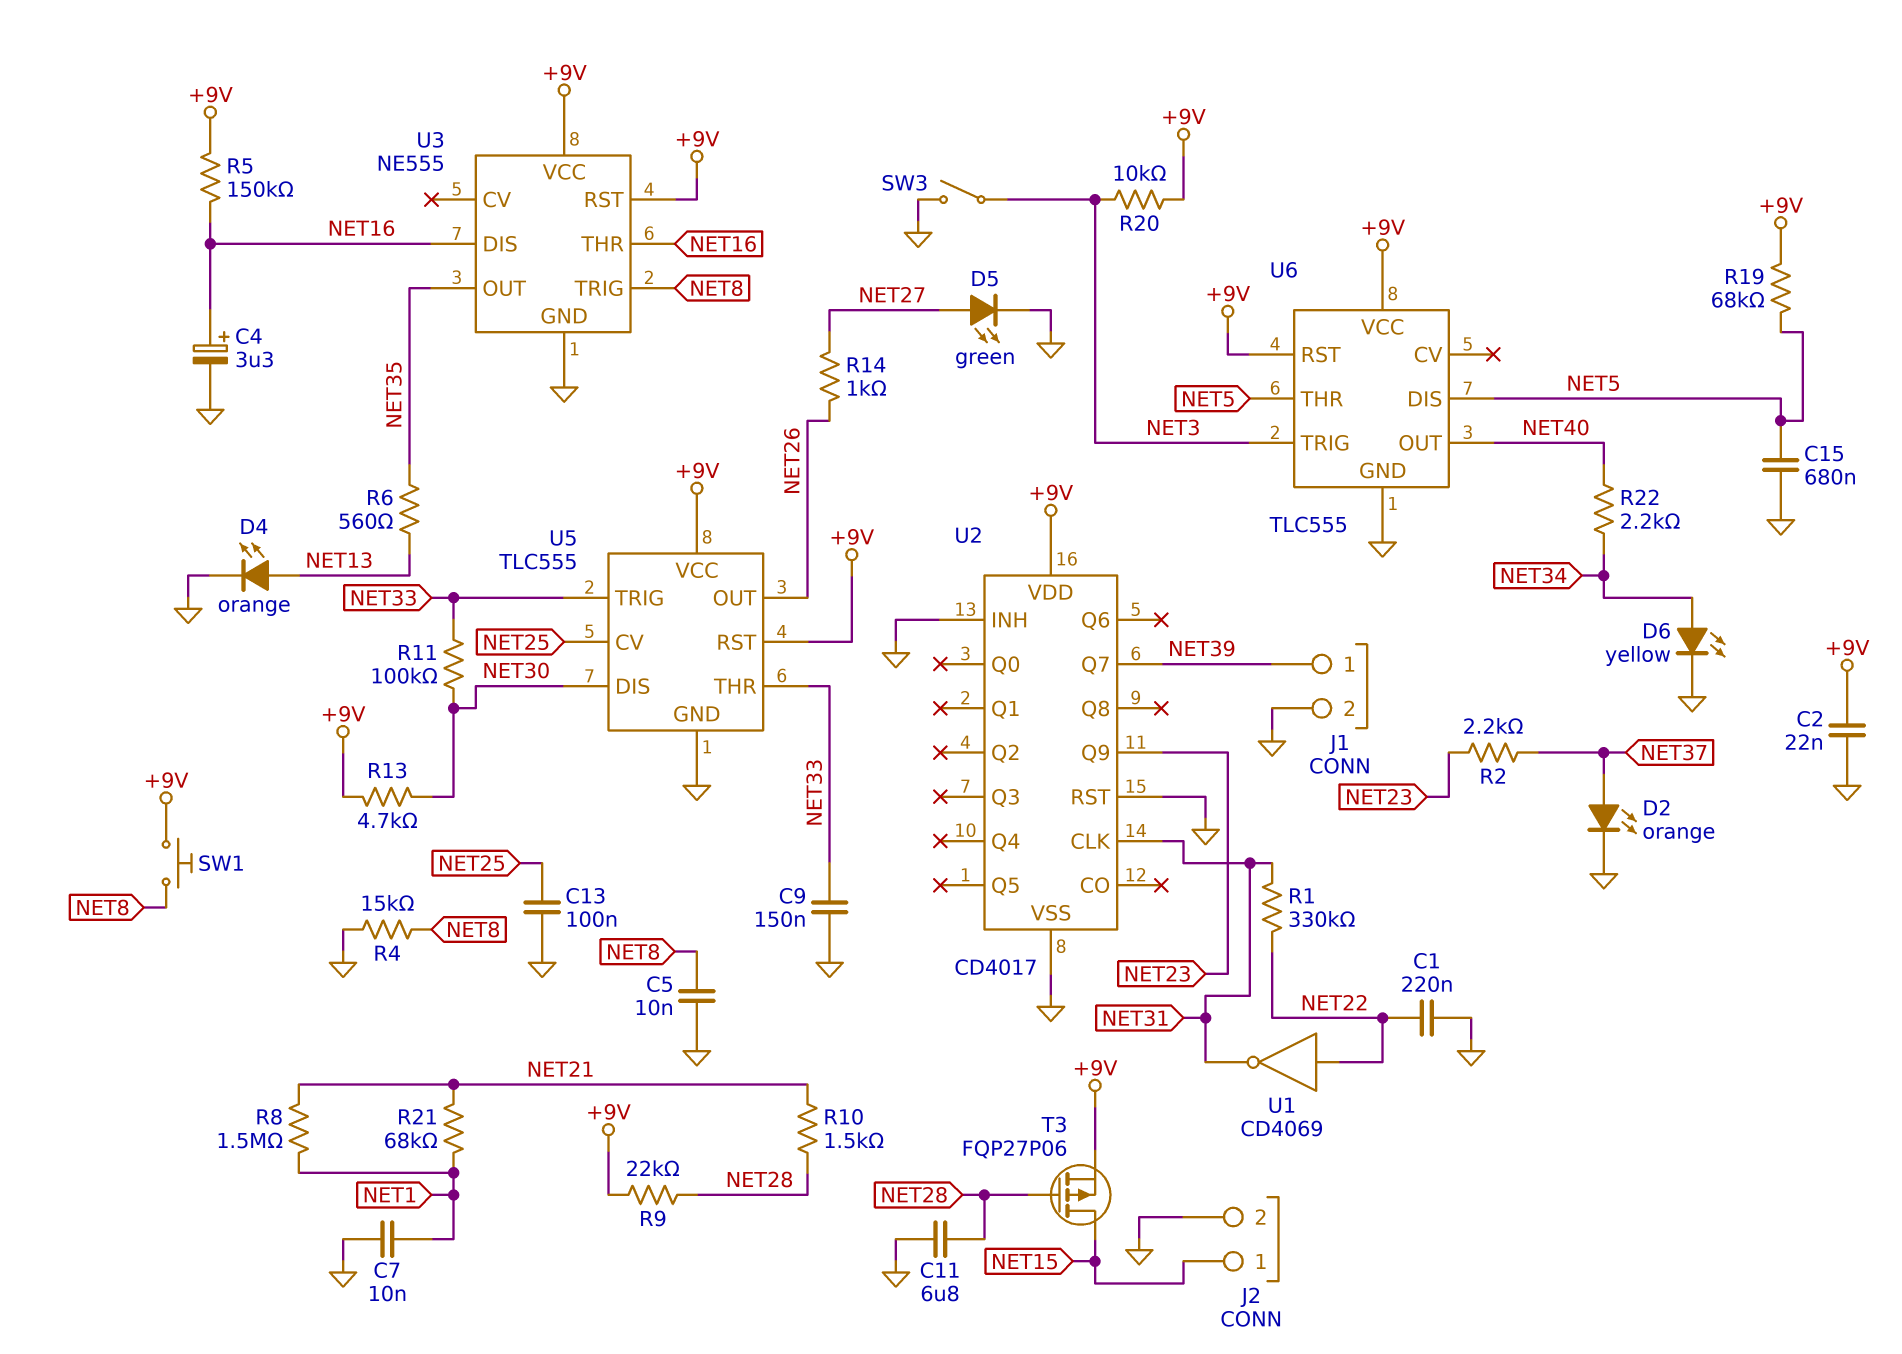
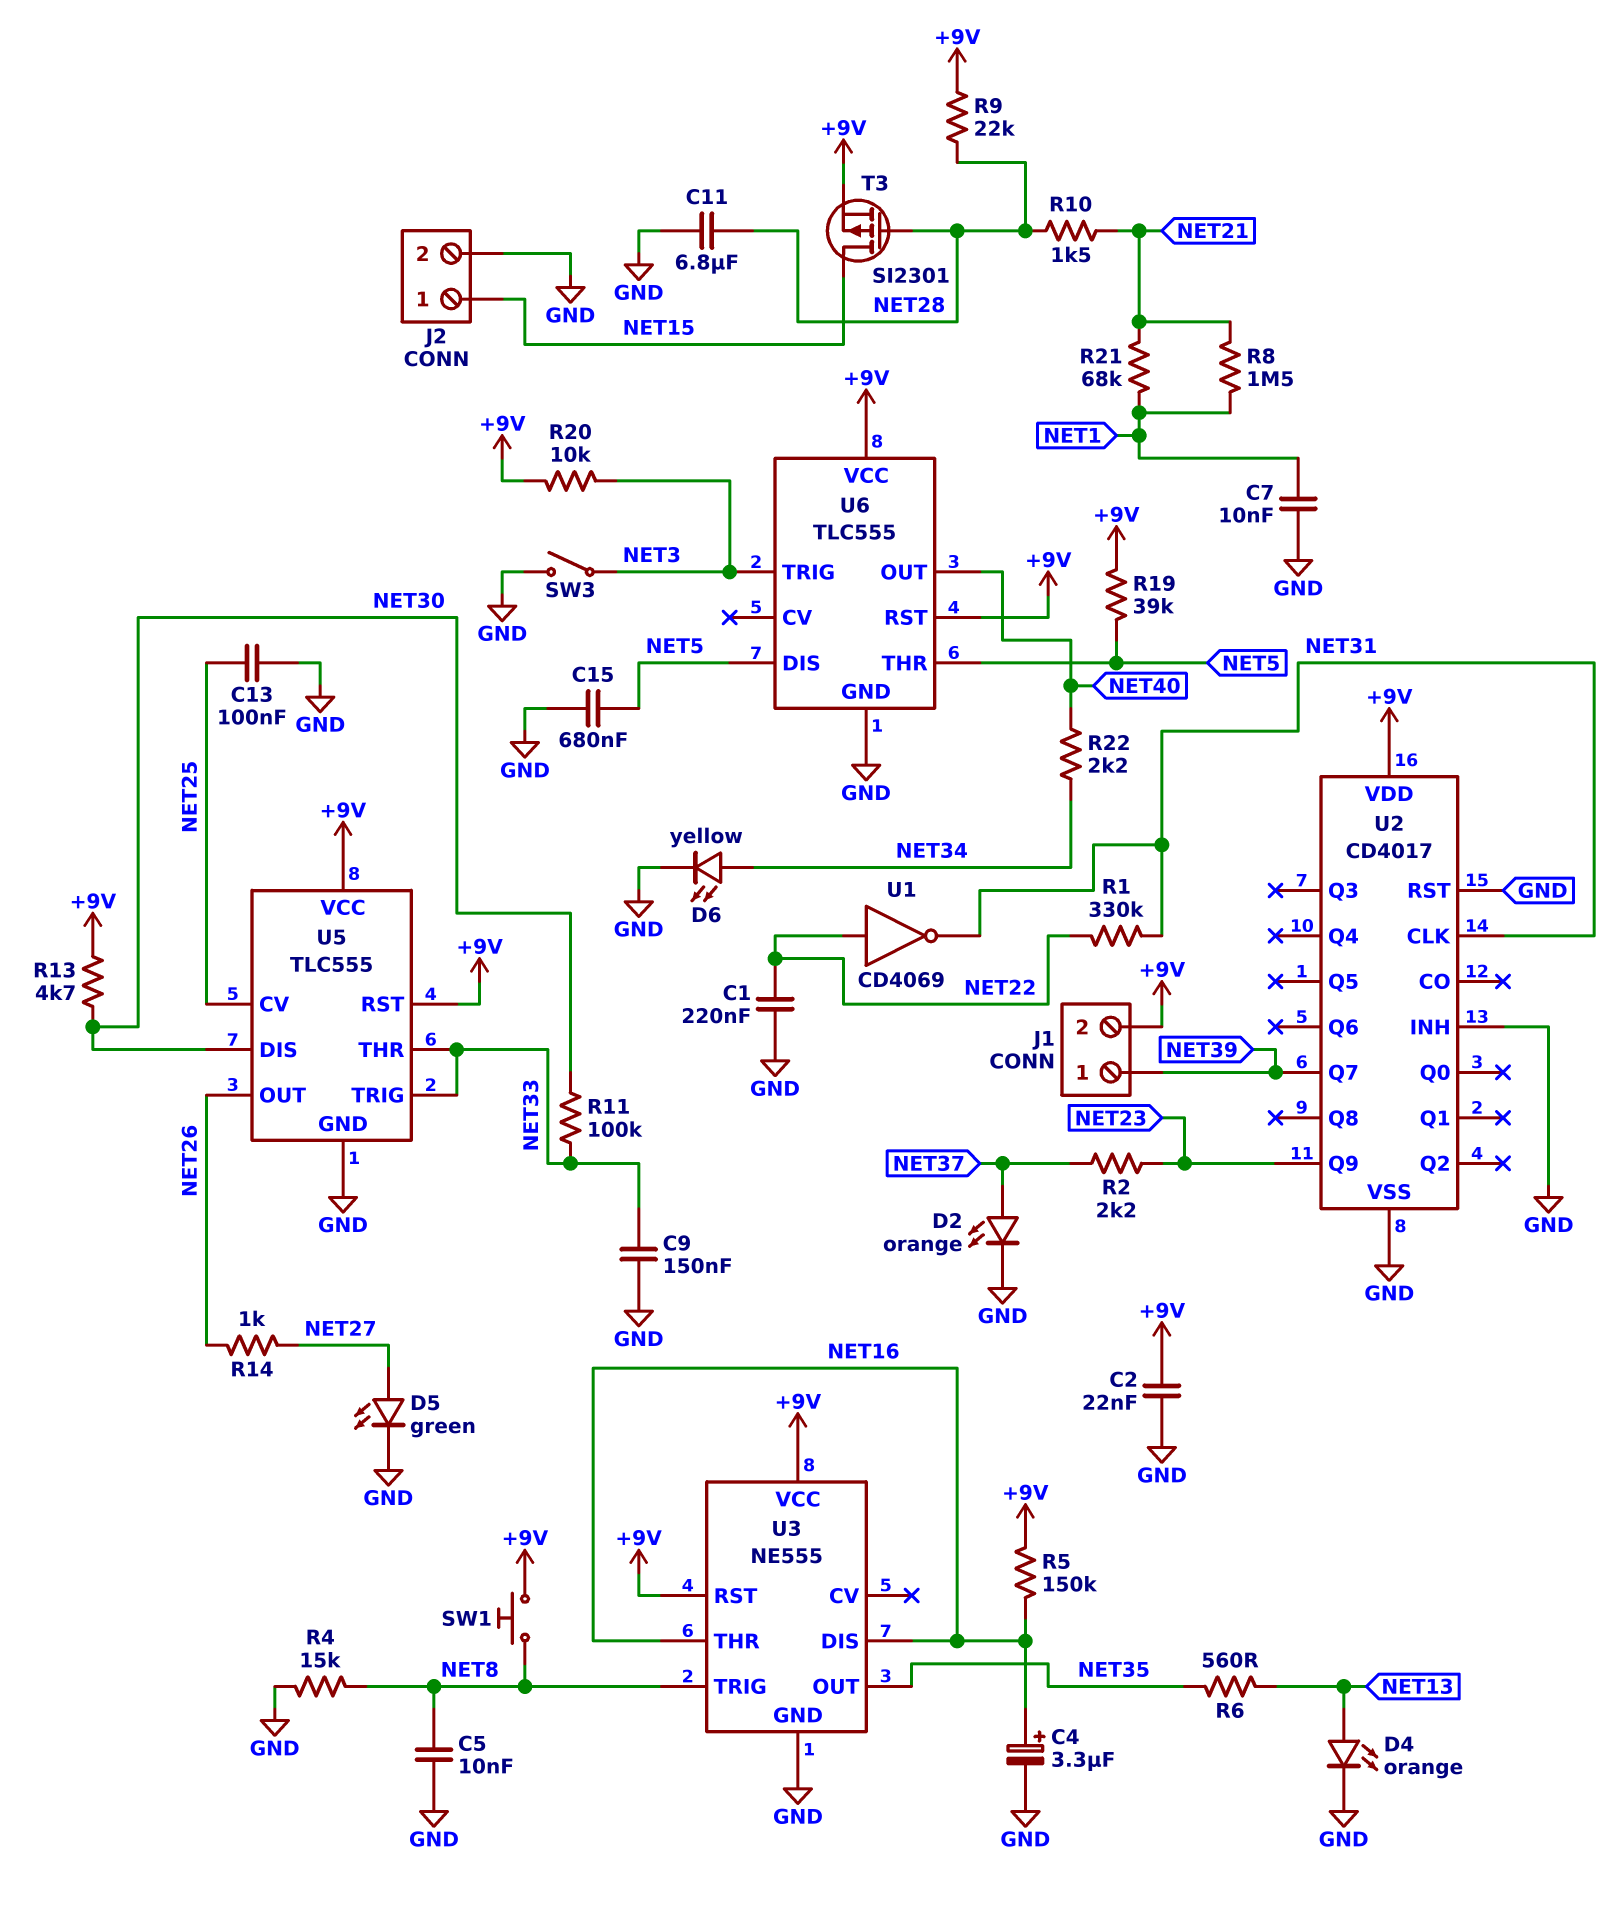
J1 pin 2: GND -> +9V
R19: 68k (+9V, NET5) -> 39k (+9V, NET5)
T3: PMOS FQP27P06 (G NET28, D NET15, S +9V) -> PMOS SI2301 (G NET28, D NET15, S +9V)

